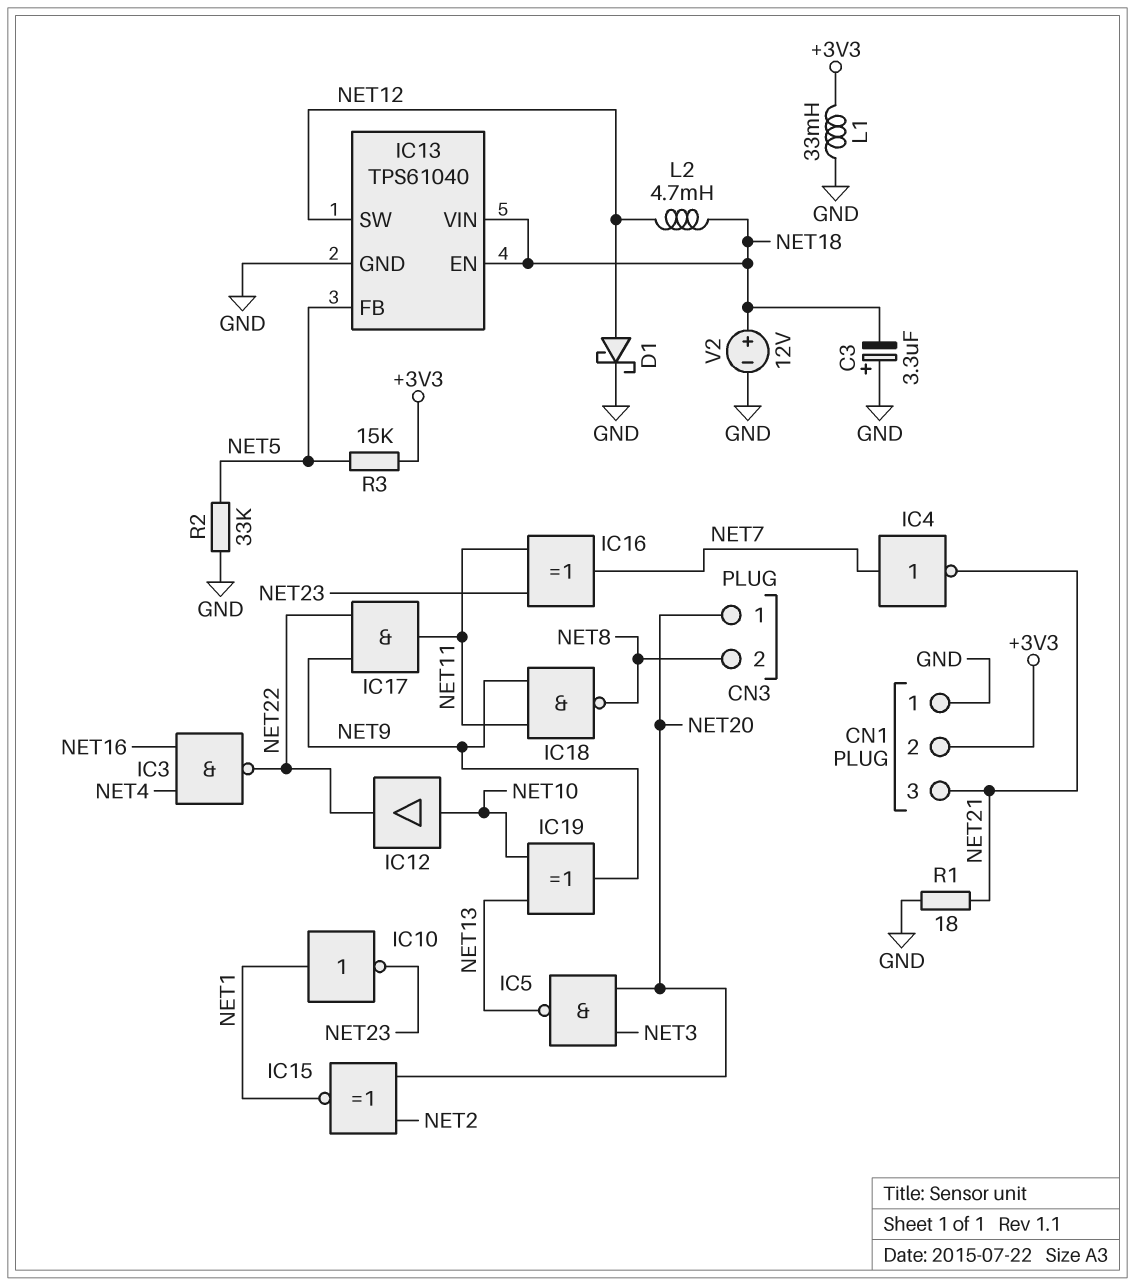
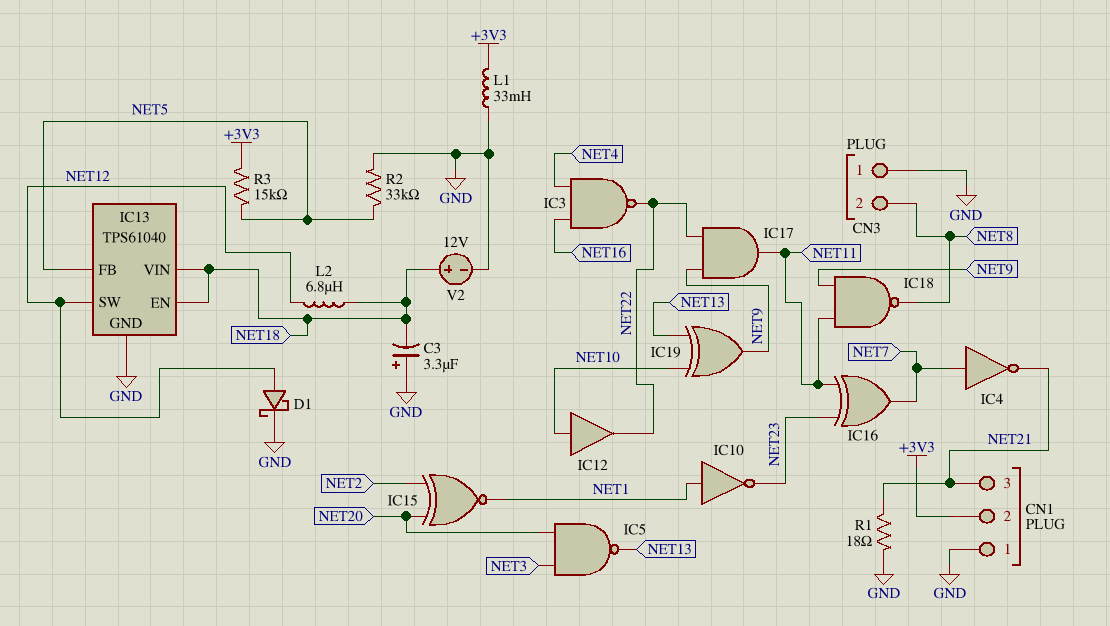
CN3 pin 1: NET20 -> GND
L2: 4.7mH (NET12, NET18) -> 6.8uH (NET12, NET18)

